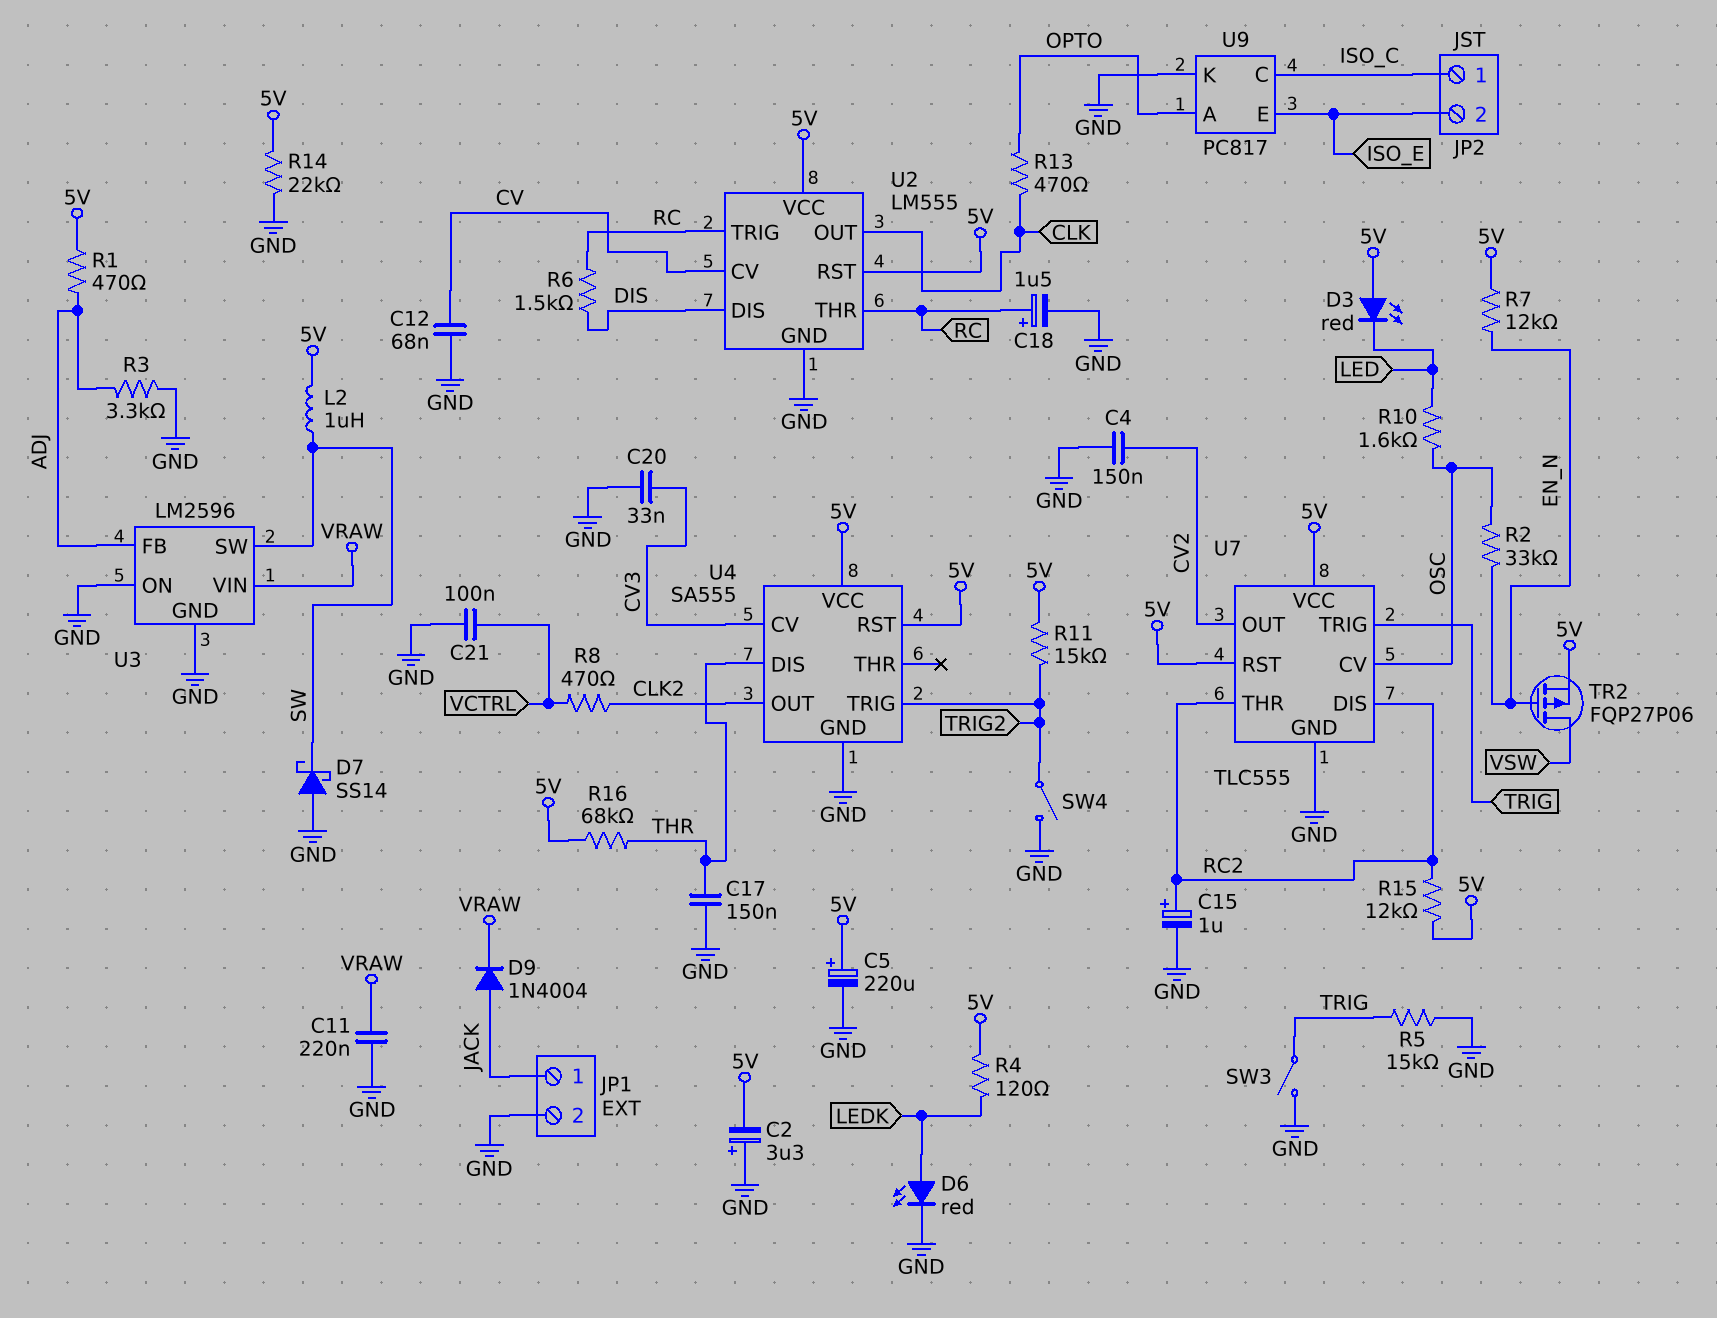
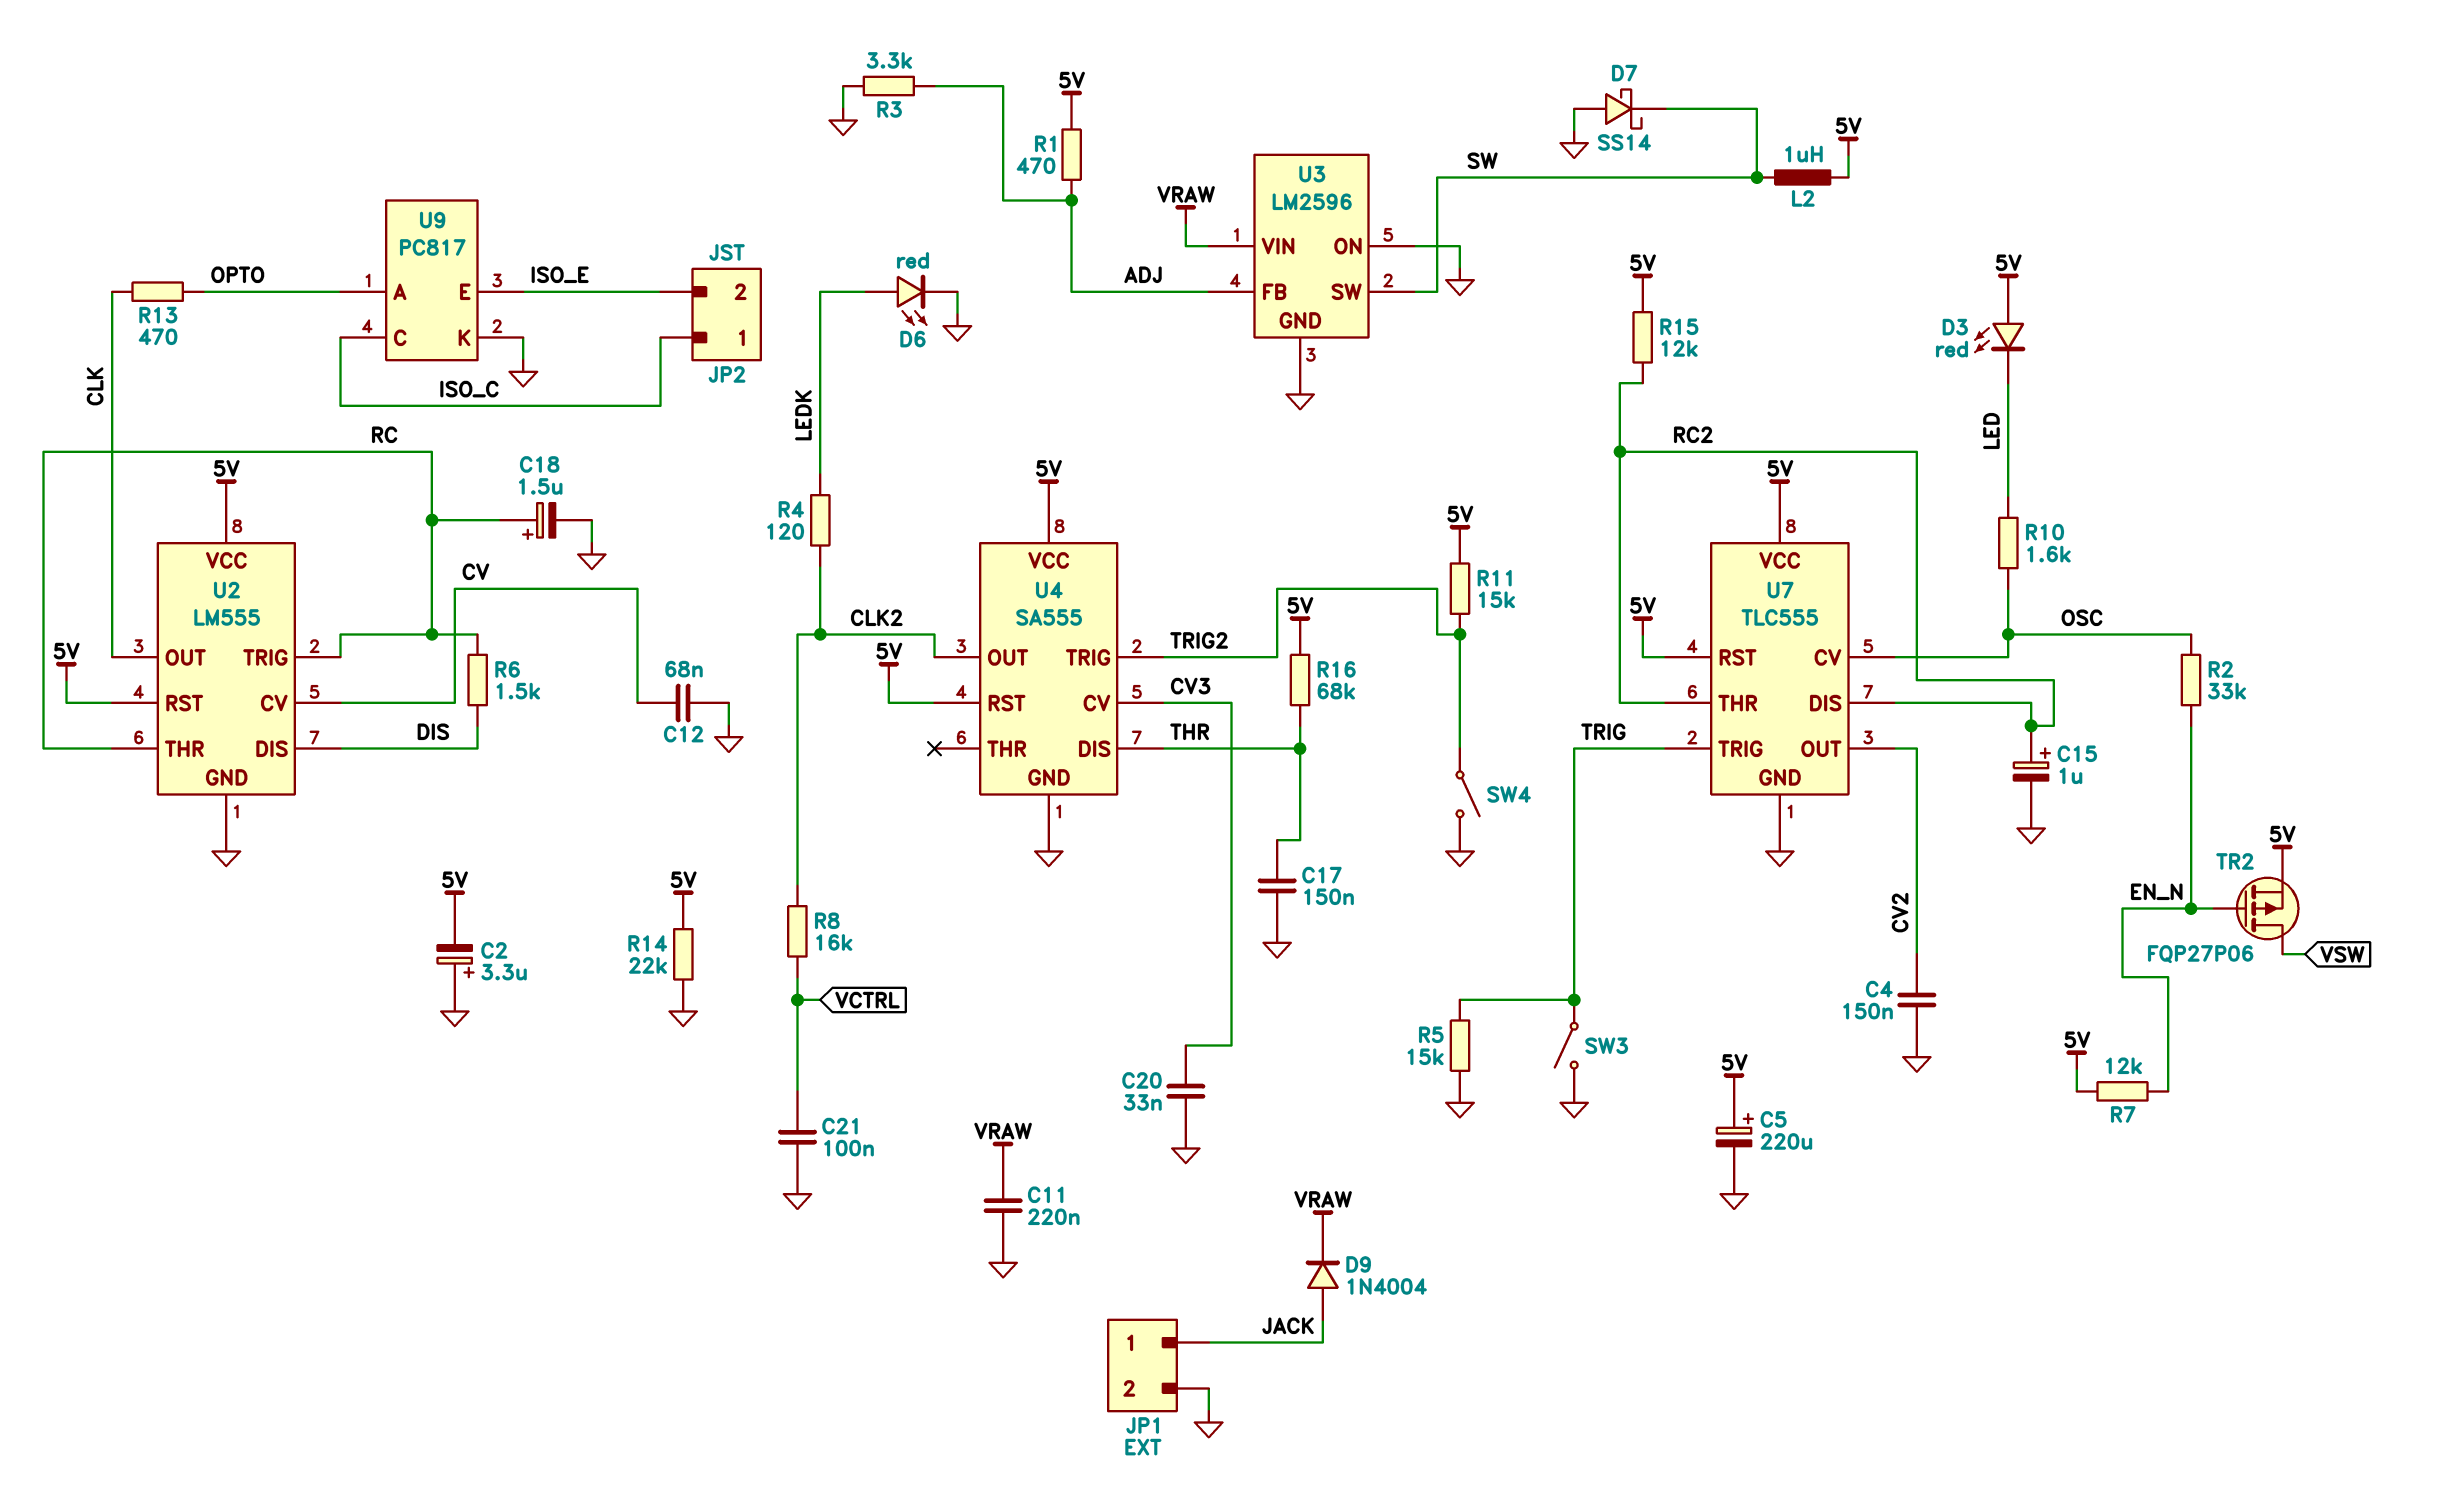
R4: 120 (5V, LEDK) -> 120 (CLK2, LEDK)
R8: 470 (CLK2, VCTRL) -> 16k (CLK2, VCTRL)

